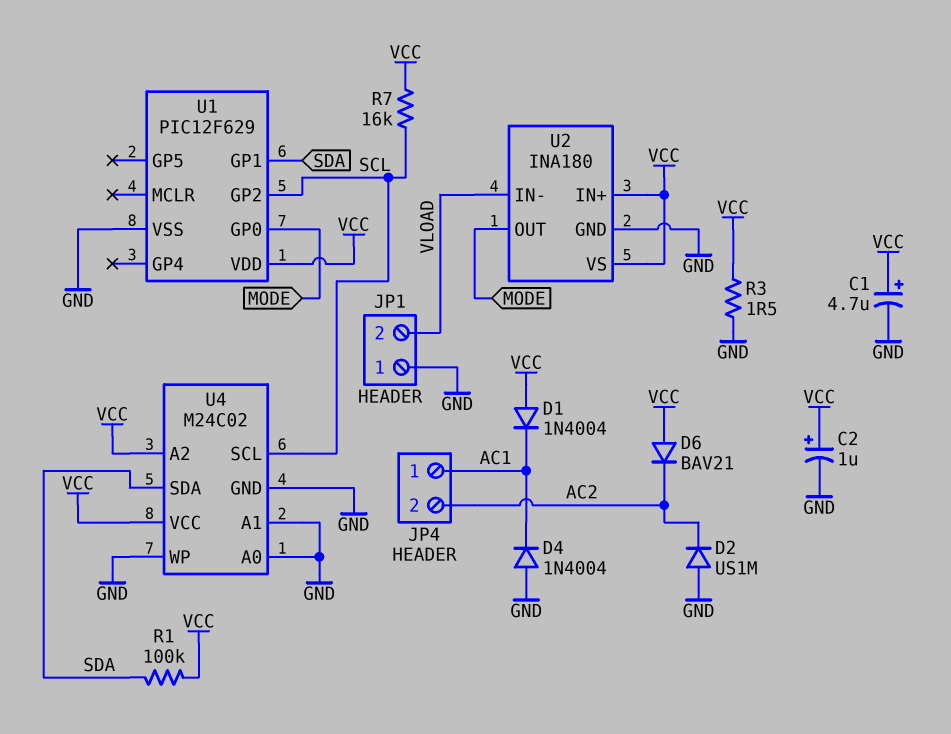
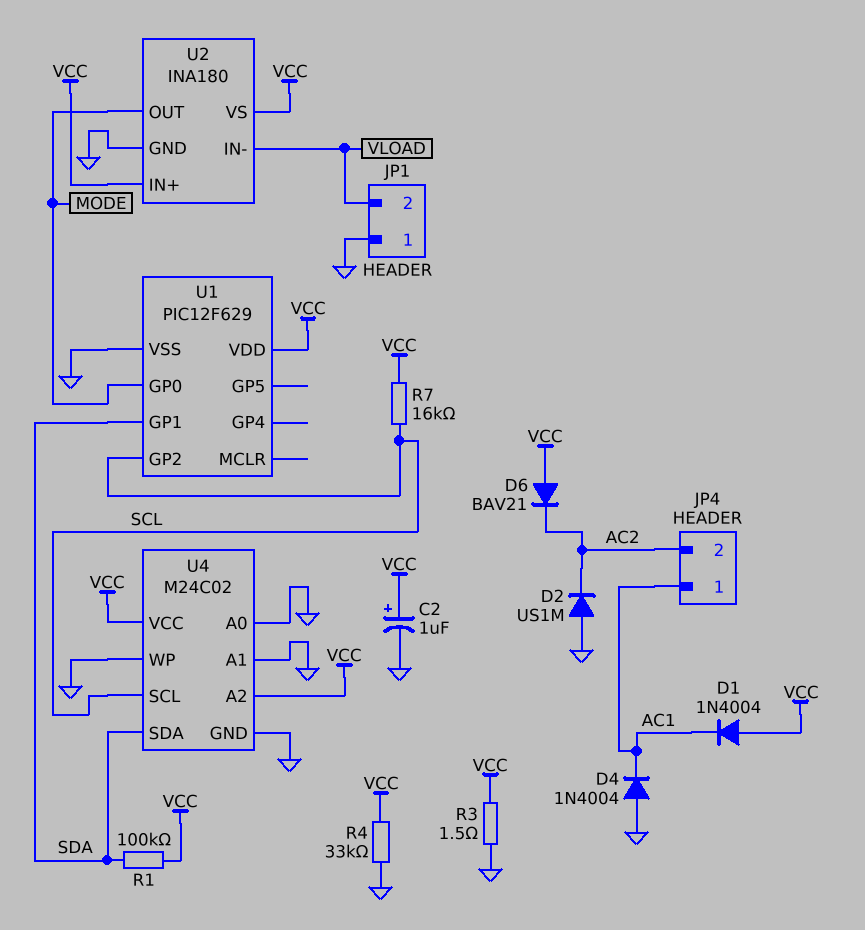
C1: 4.7uF (plus VCC, minus GND) -> none
R4: none -> 33k (GND, VCC)

